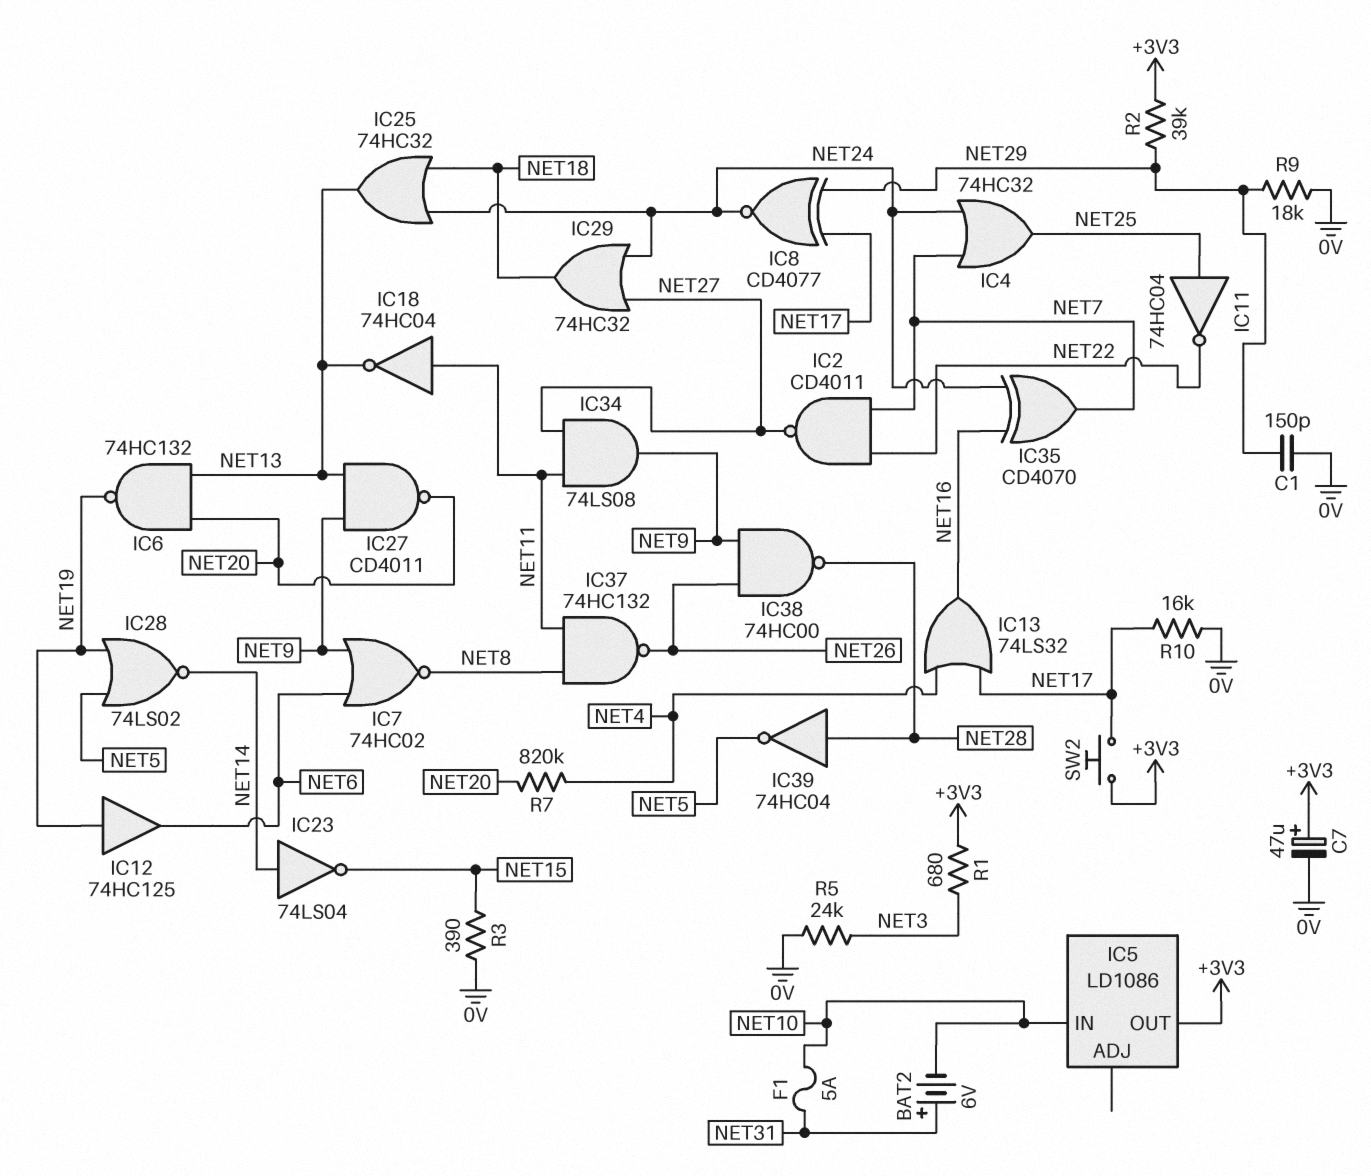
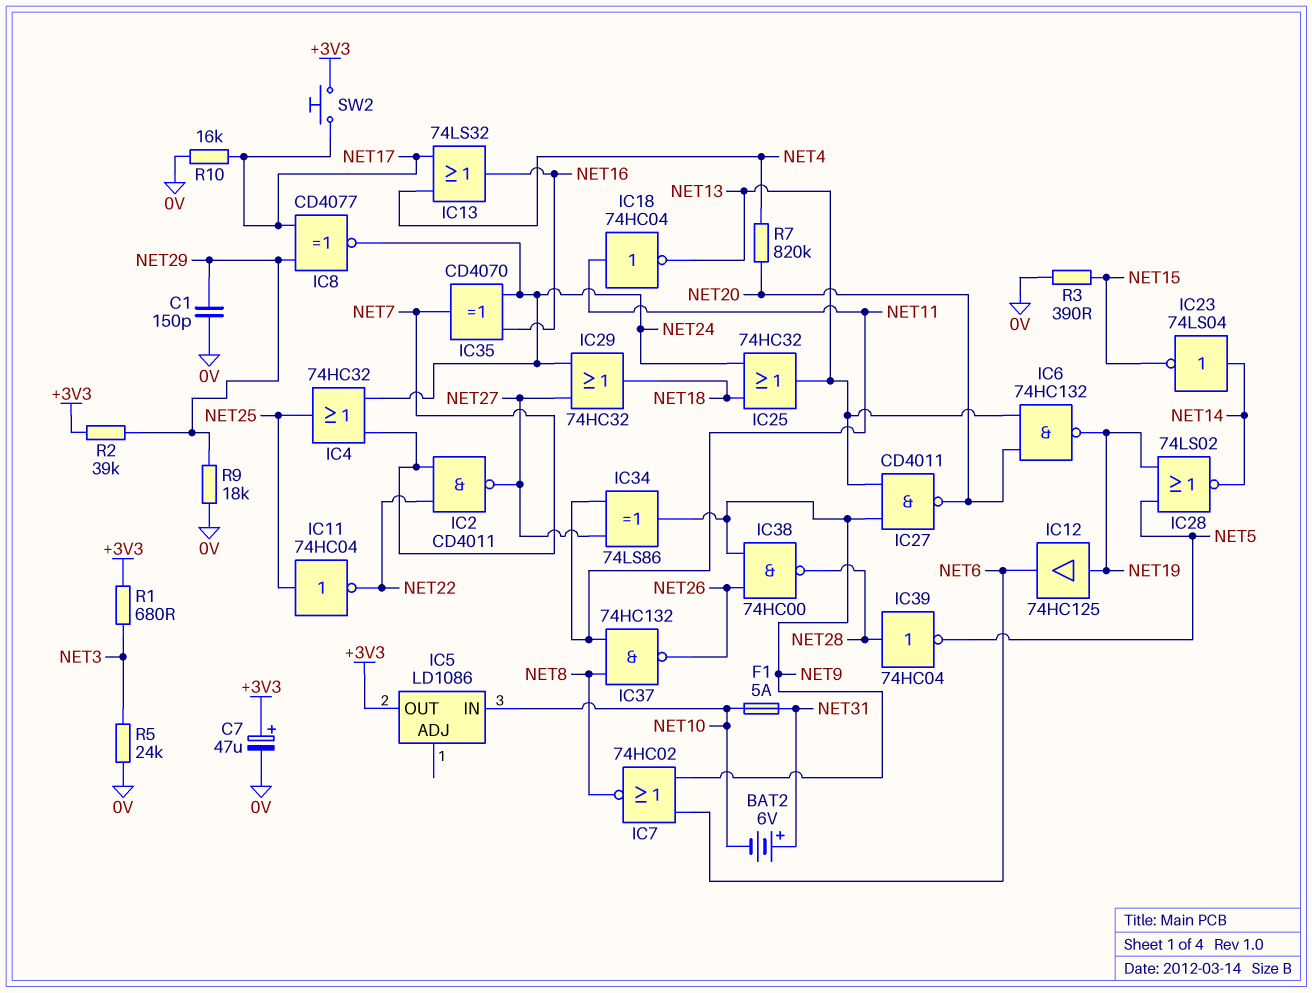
IC34: AND 74LS08 (in NET11, in NET27, out NET9) -> XOR 74LS86 (in NET11, in NET27, out NET9)

